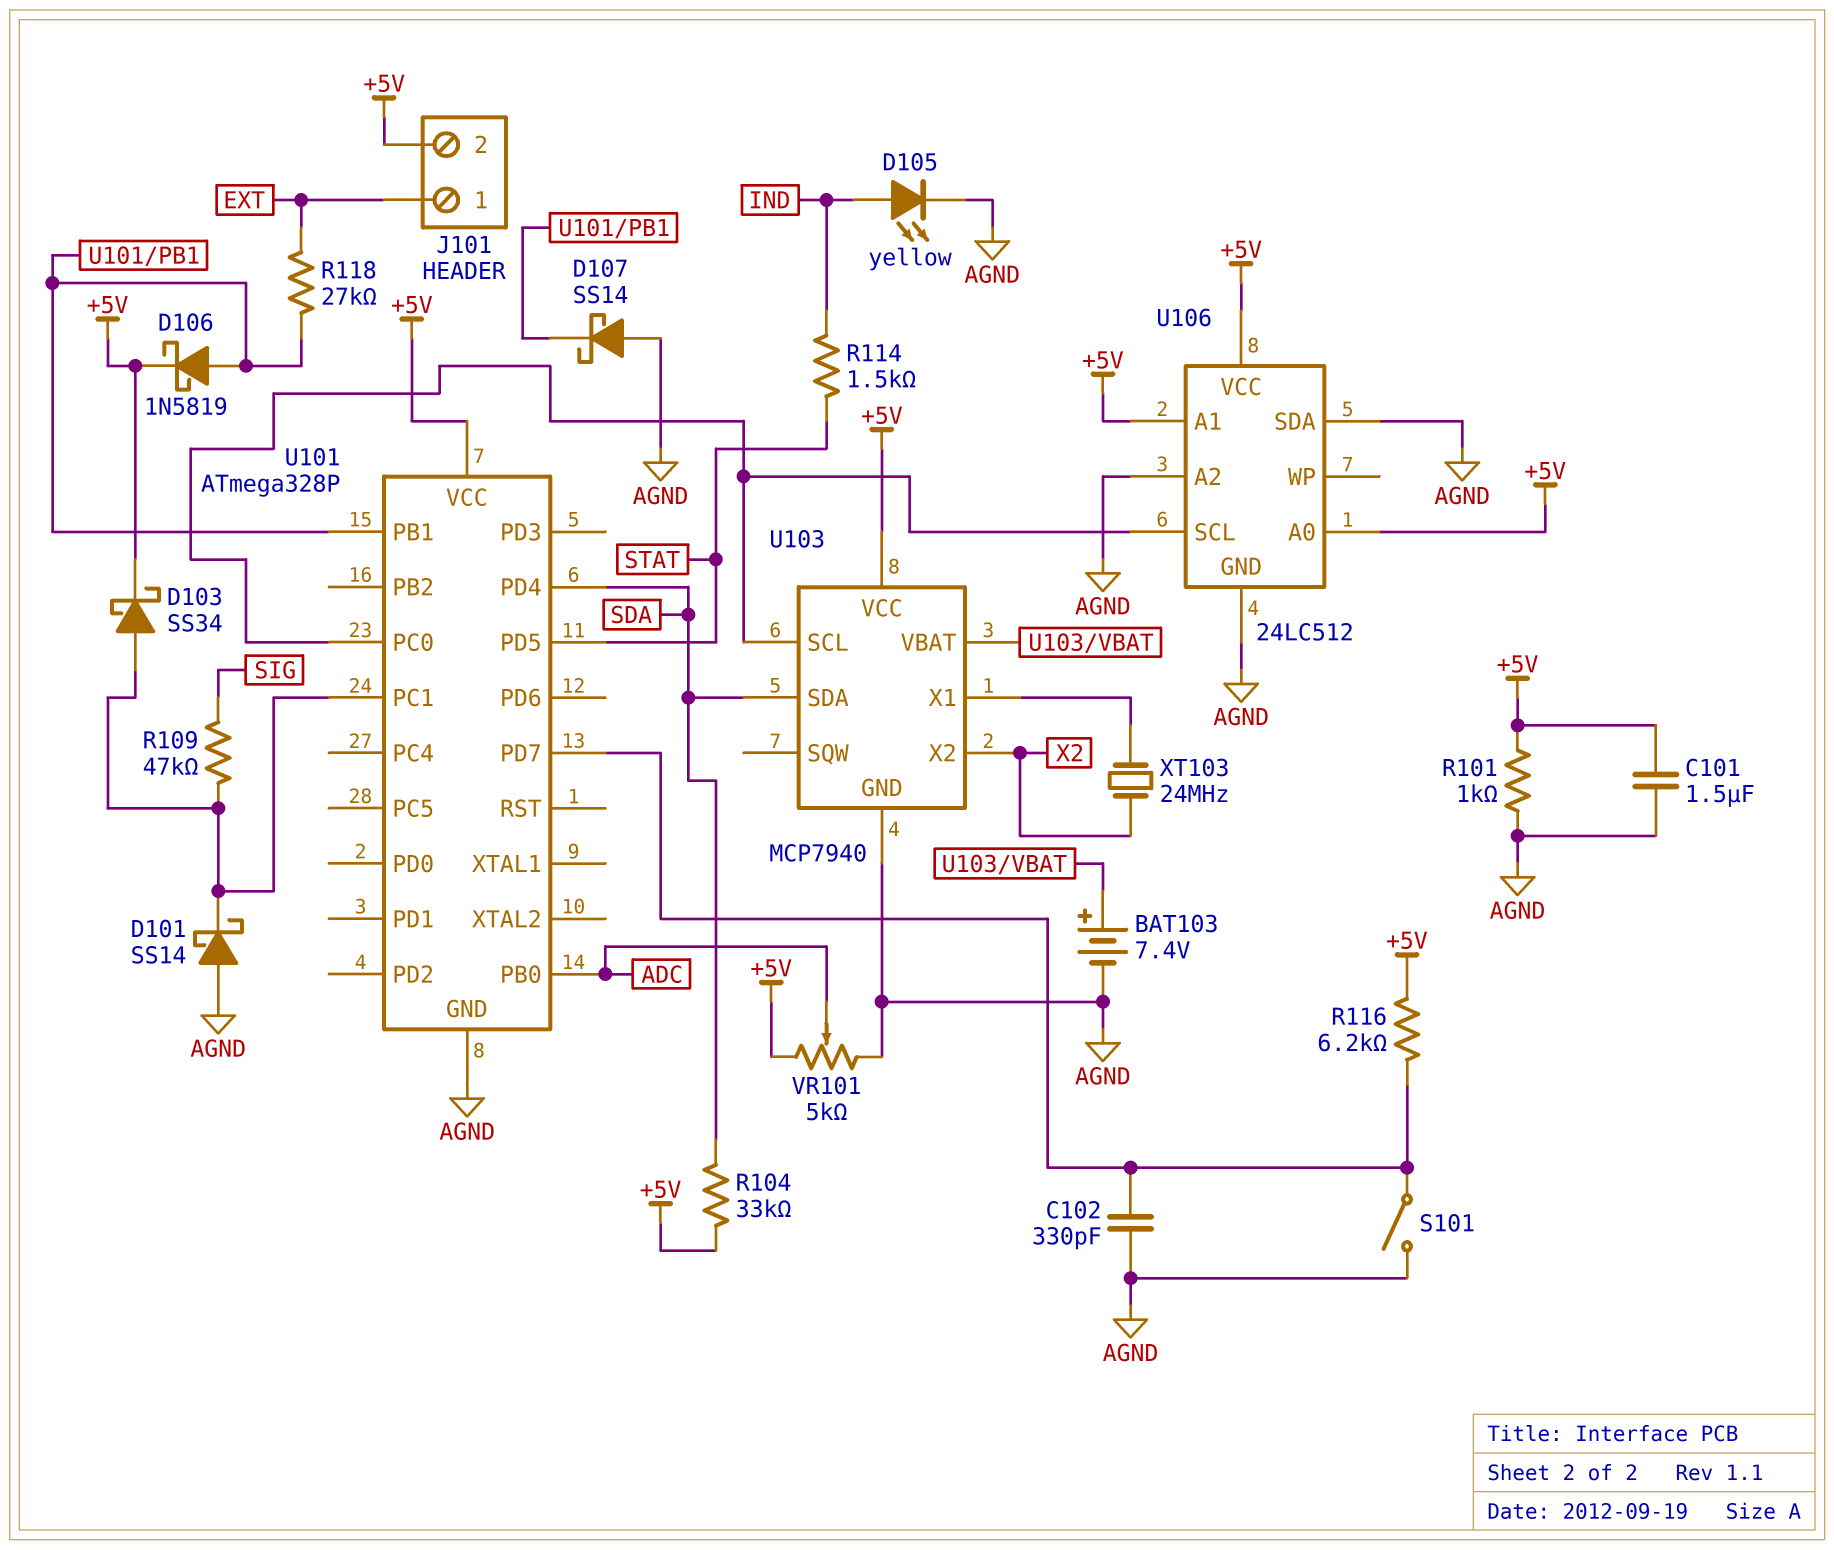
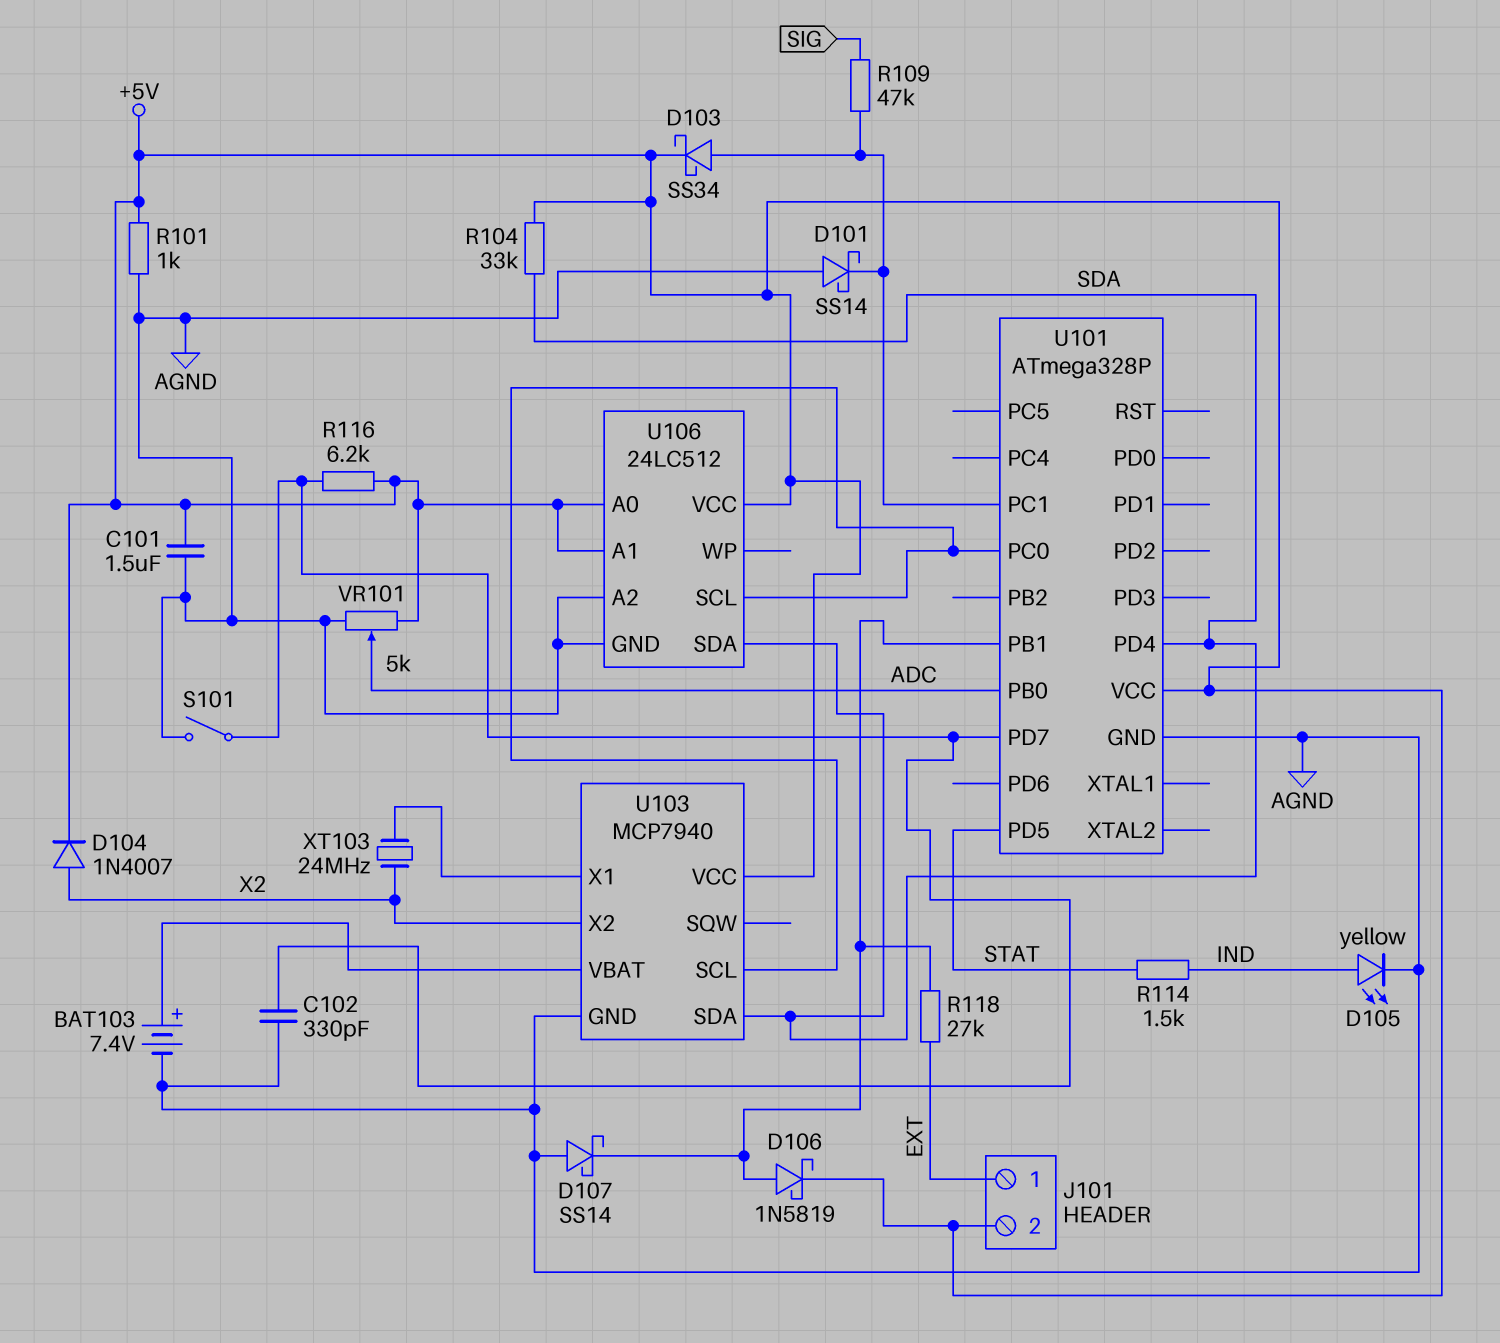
D104: none -> diode 1N4007 (A X2, K +5V)
U106 pin SDA: AGND -> SDA

